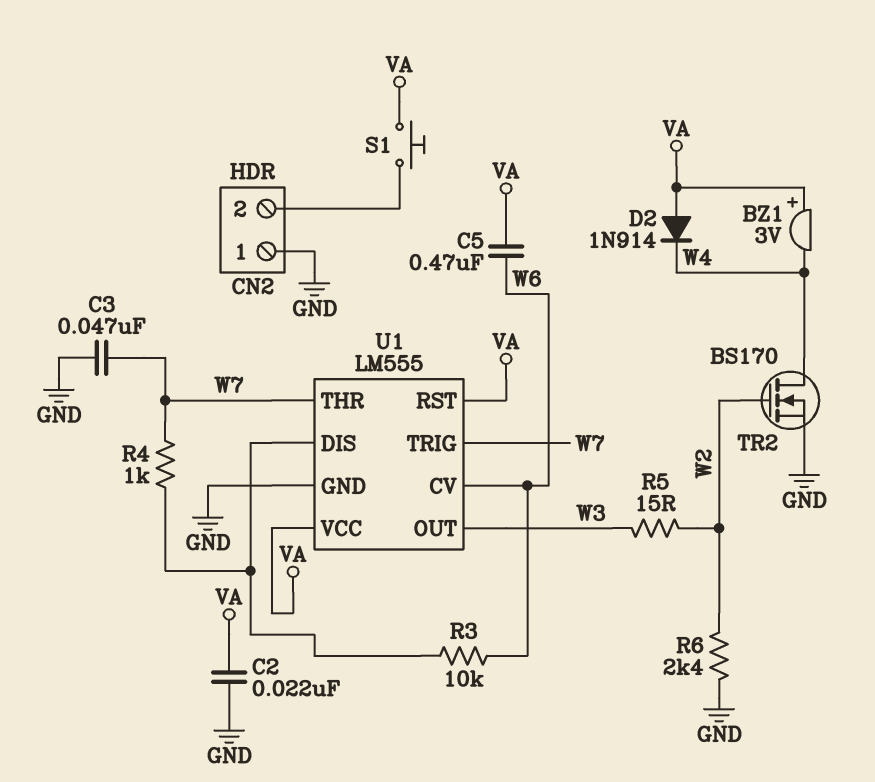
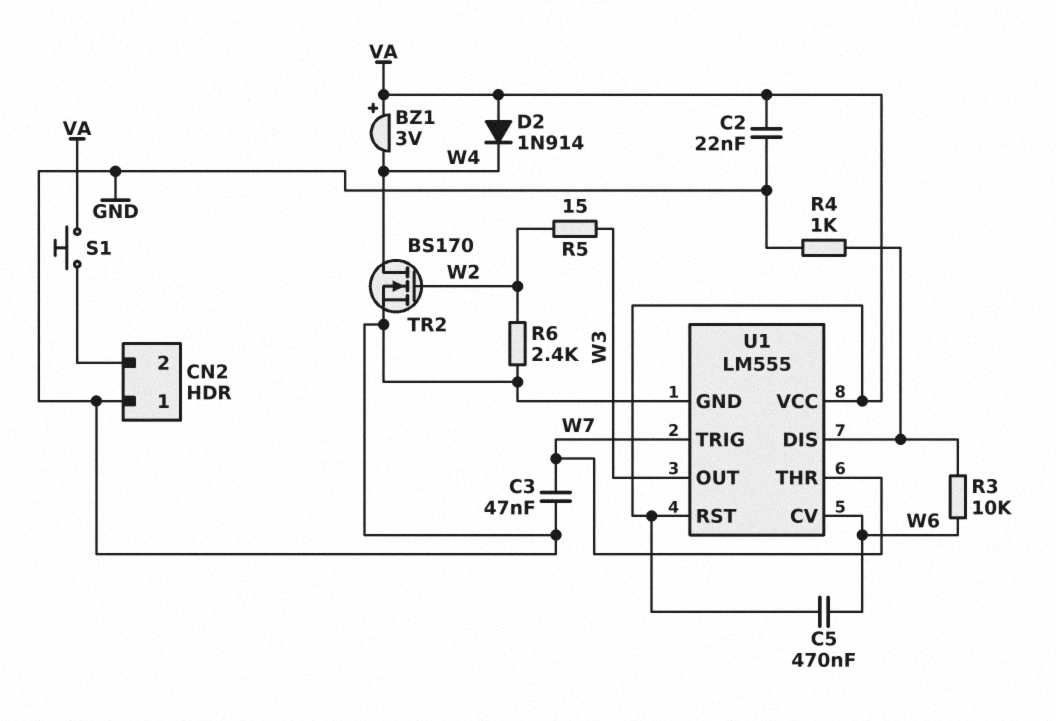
R4: 1k (U1/DIS, W7) -> 1k (GND, U1/DIS)

